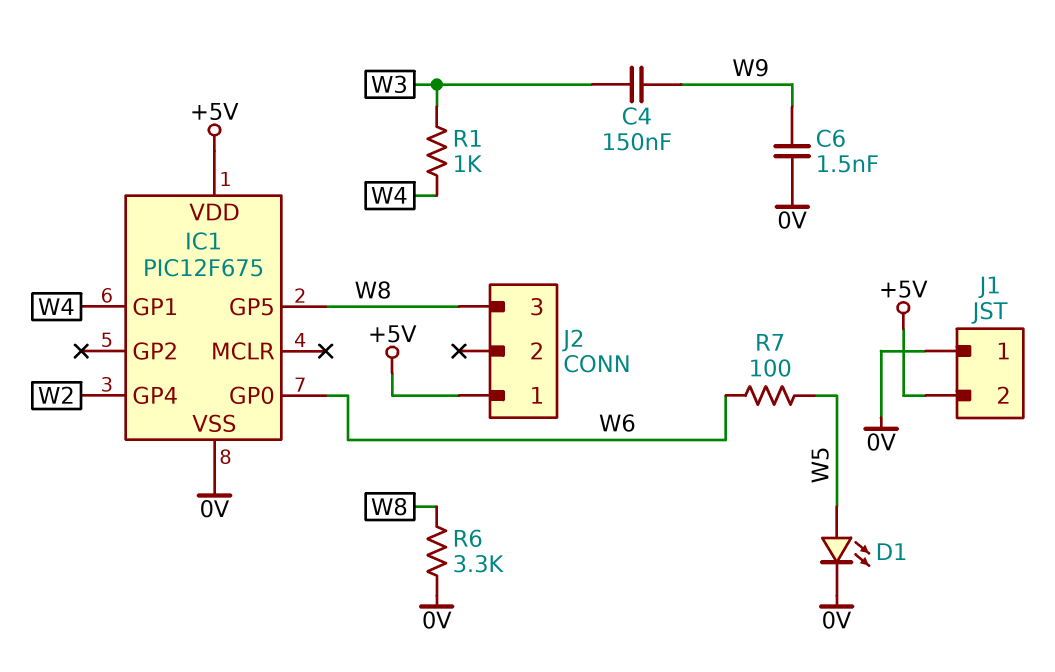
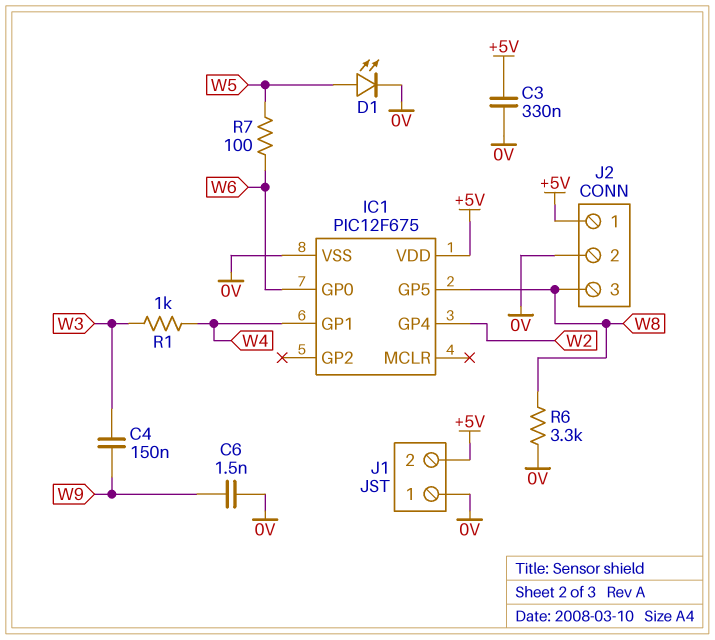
C3: none -> 330nF (+5V, 0V)
J2 pin 2: none -> 0V

